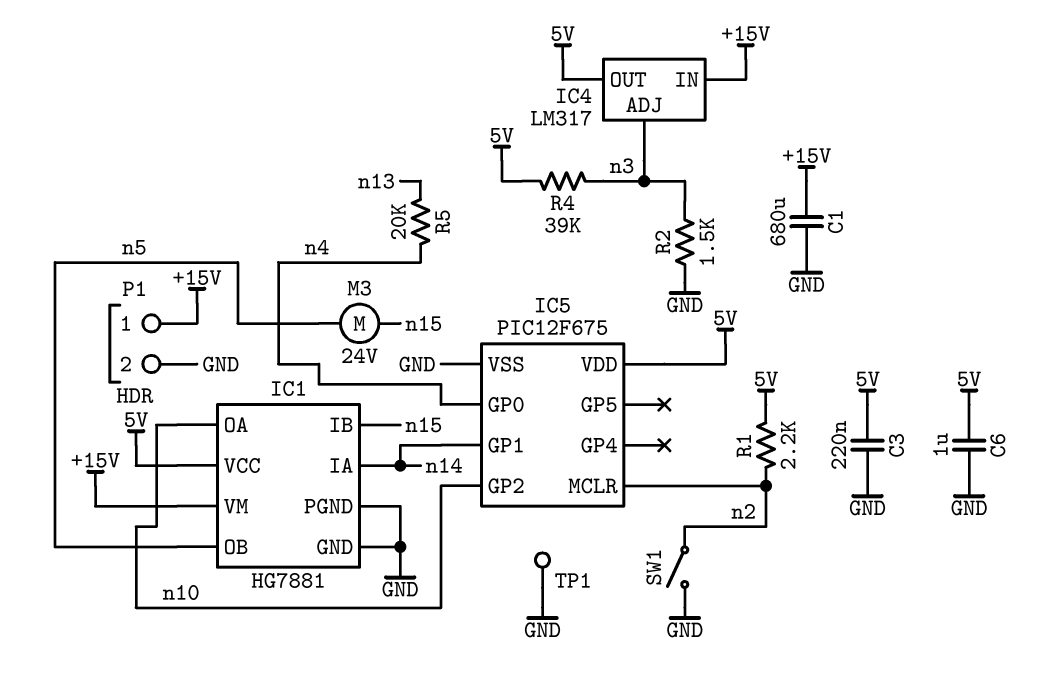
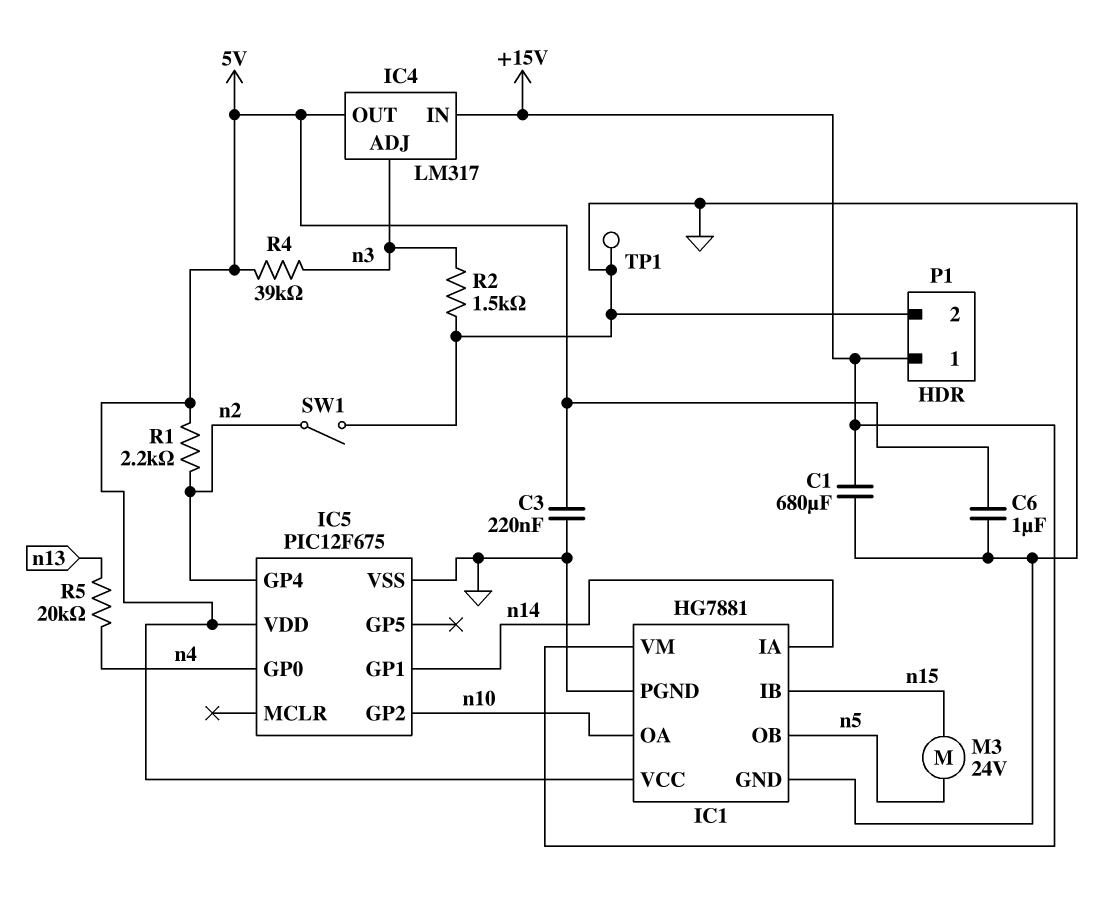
IC5 pin GP4: none -> n2
IC5 pin MCLR: n2 -> none

